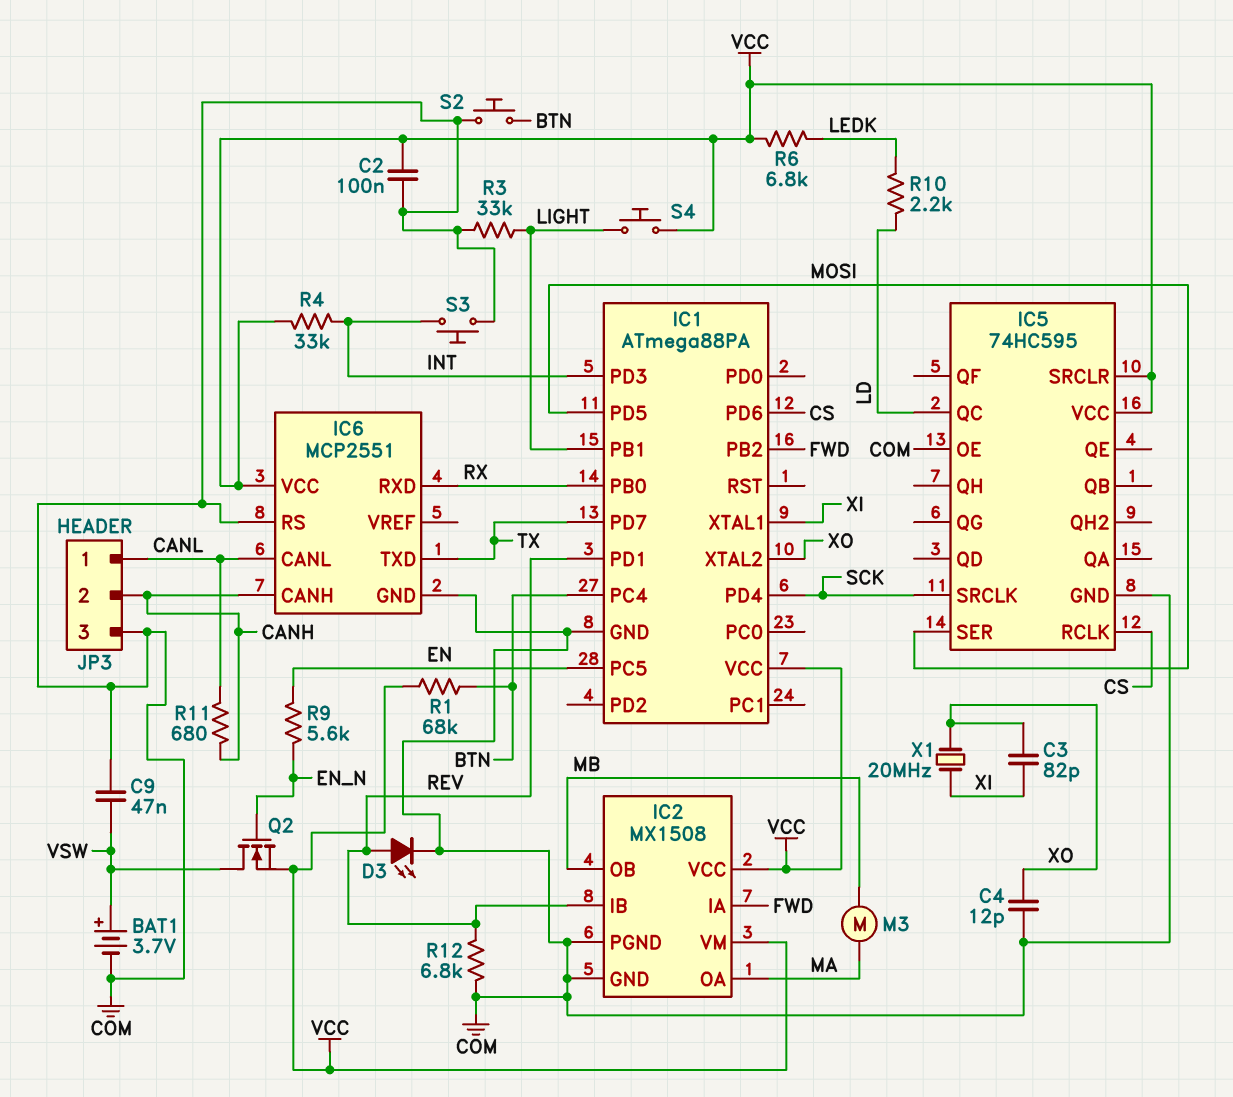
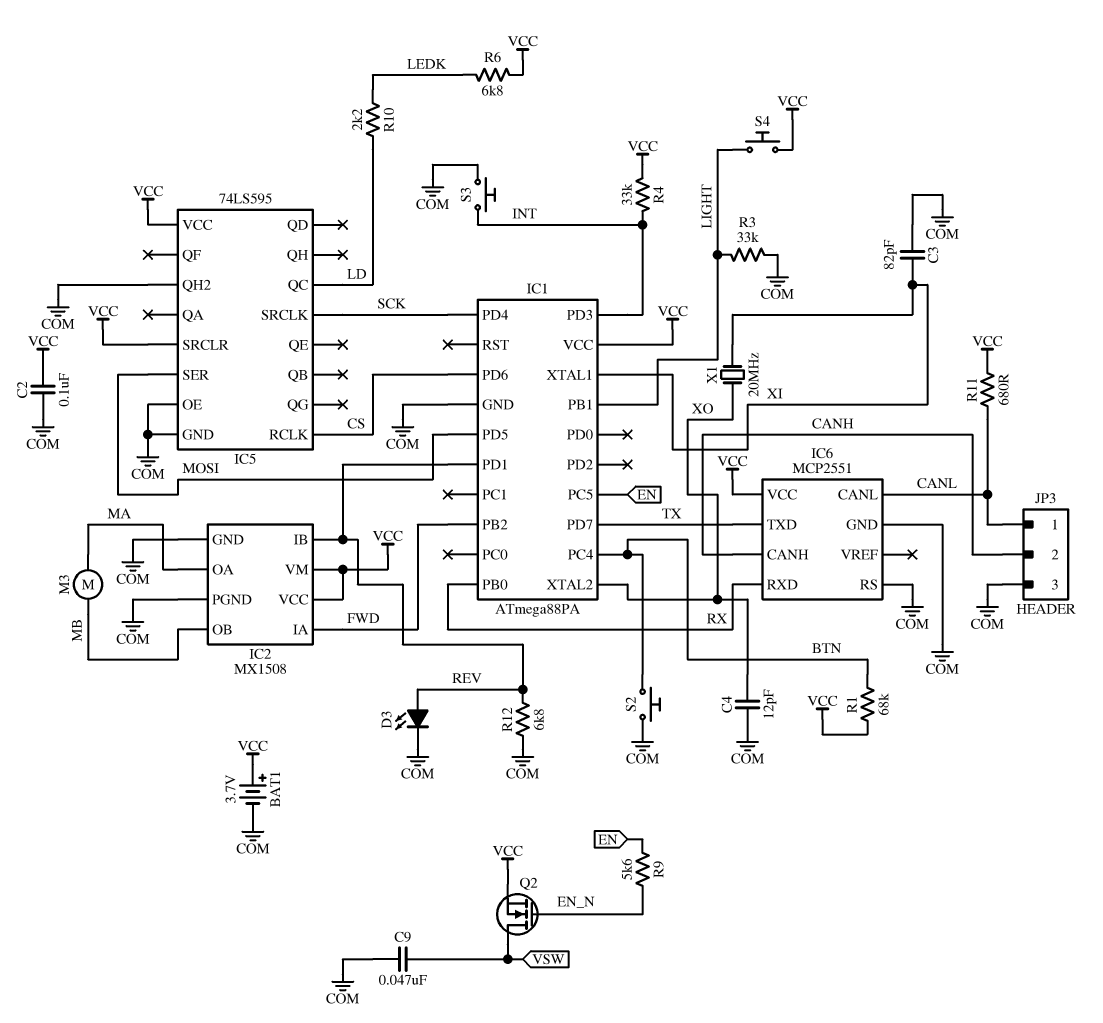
BAT1: 3.7V (plus VSW, minus COM) -> 3.7V (plus VCC, minus COM)
C3: 82pF (XI, XO) -> 82pF (COM, XI)
IC5: 74HC595 -> 74LS595
IC5 pin QH2: none -> COM
R11: 680 (CANH, CANL) -> 680 (CANL, VCC)

